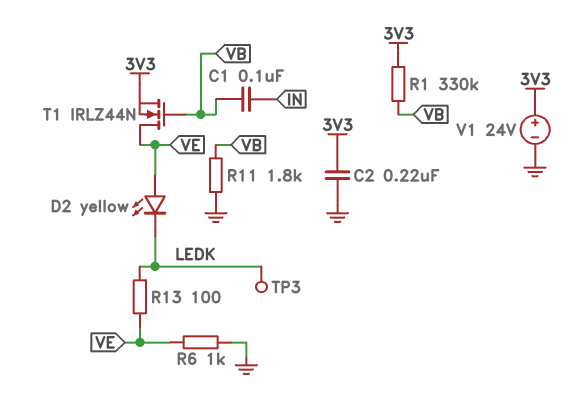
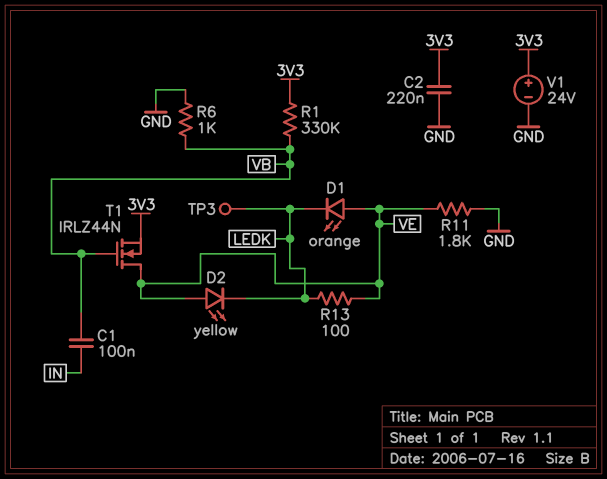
D1: none -> LED orange (A VE, K LEDK)
R6: 1k (GND, VE) -> 1k (GND, VB)
R11: 1.8k (GND, VB) -> 1.8k (GND, VE)

